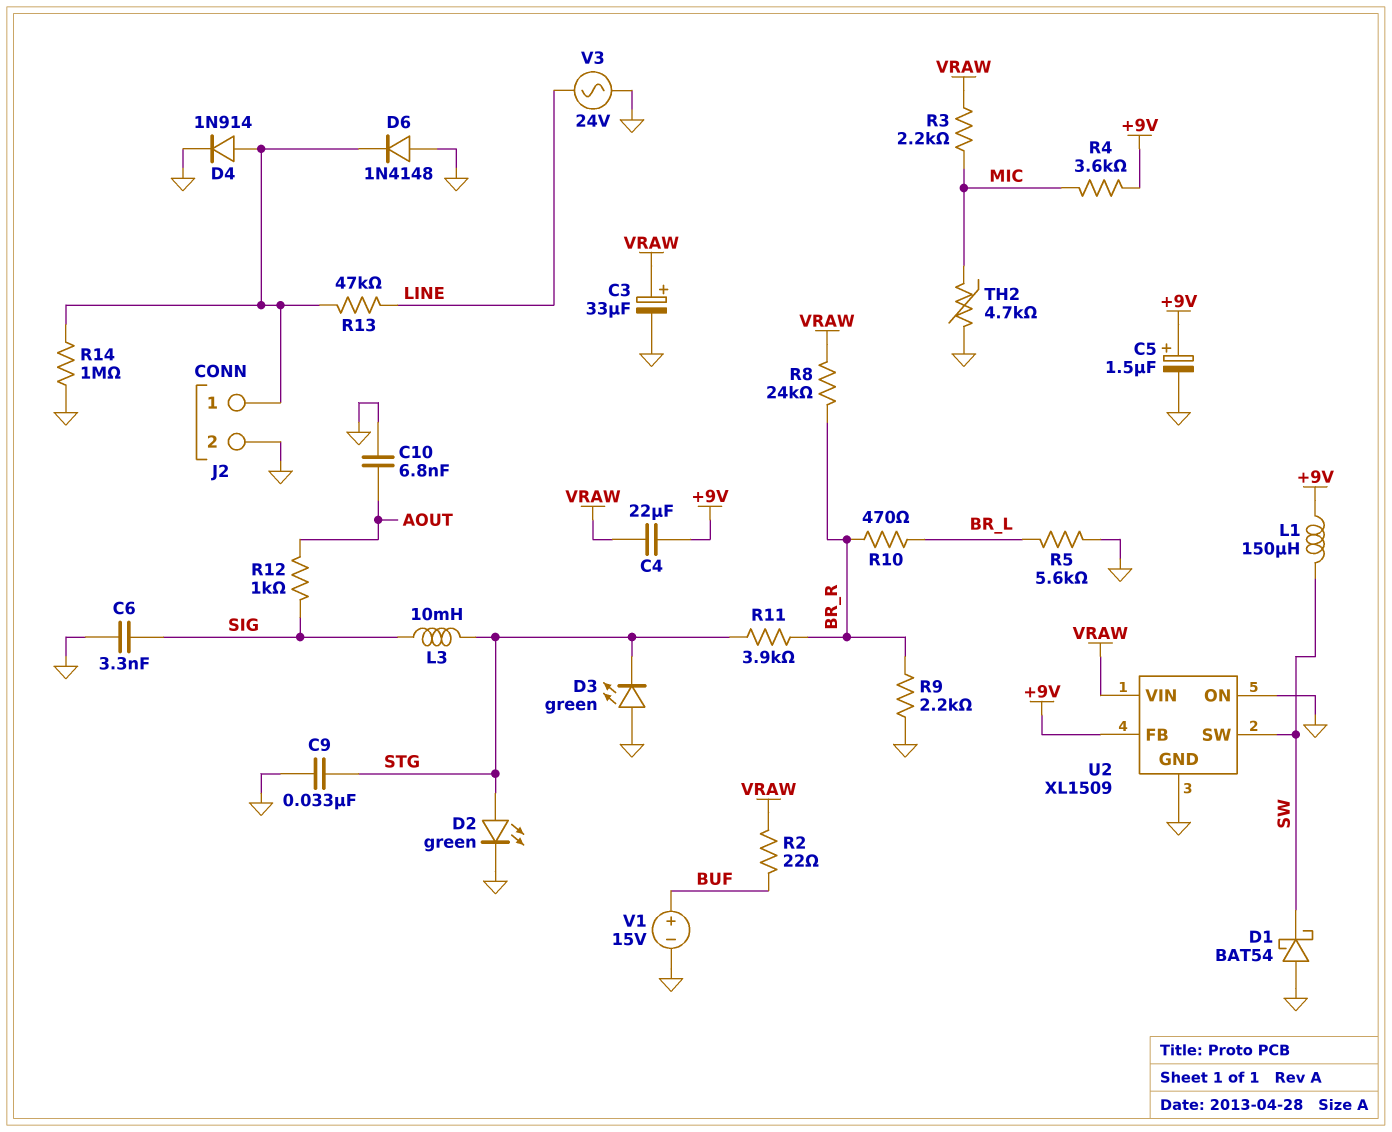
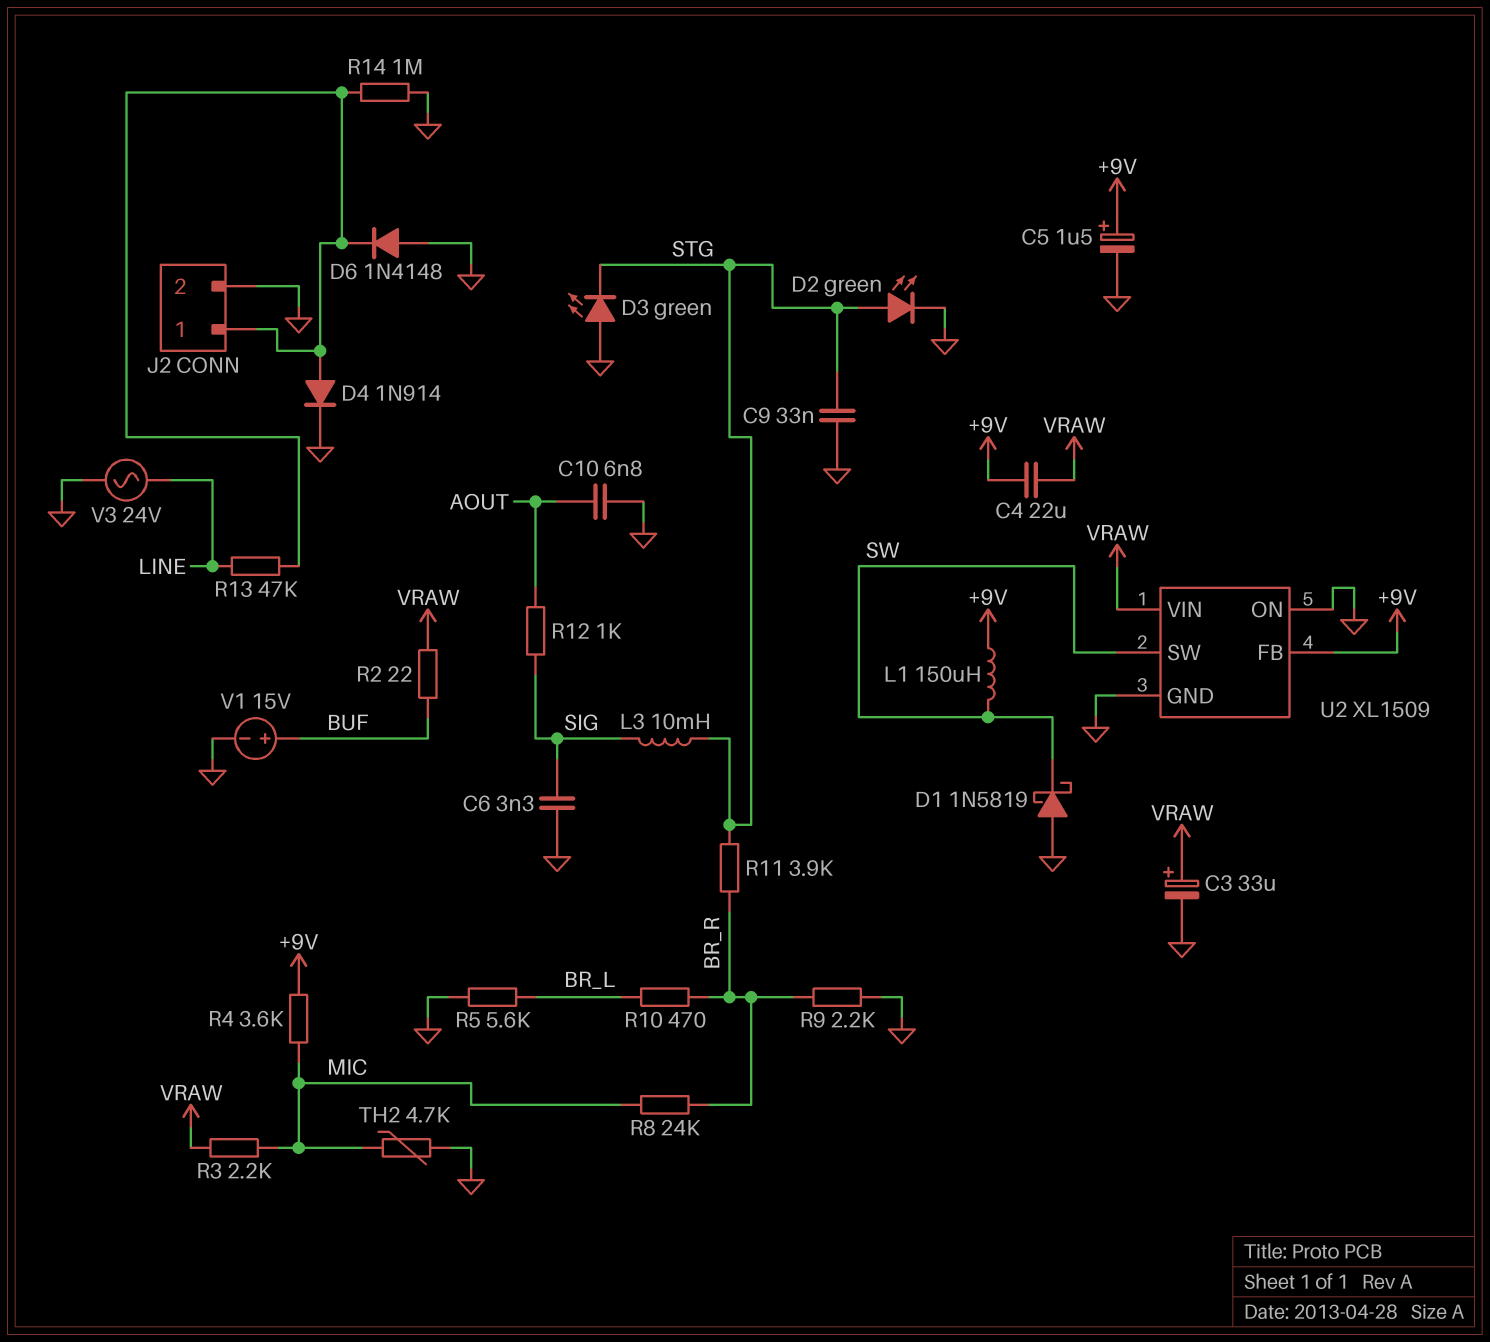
D1: schottky BAT54 (A GND, K SW) -> schottky 1N5819 (A GND, K SW)
R8: 24k (BR_R, VRAW) -> 24k (BR_R, MIC)

